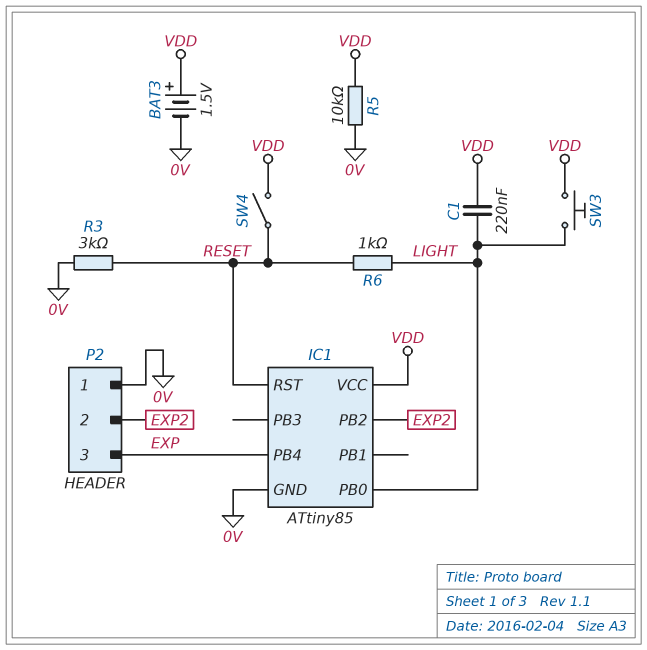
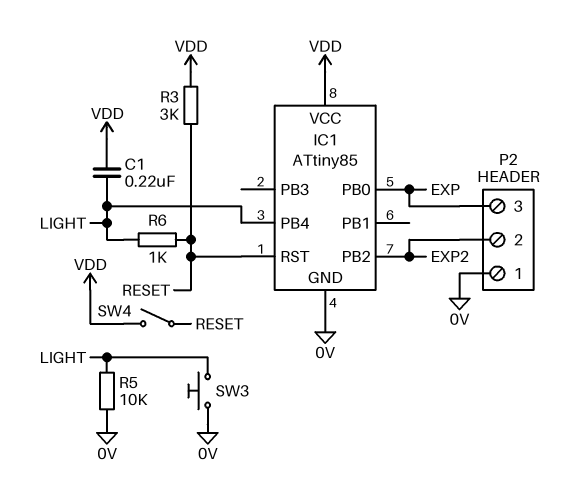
BAT3: 1.5V (plus VDD, minus 0V) -> none
IC1 pin PB0: LIGHT -> EXP
IC1 pin PB4: EXP -> LIGHT
R3: 3k (0V, RESET) -> 3k (RESET, VDD)
R5: 10k (0V, VDD) -> 10k (0V, LIGHT)
SW3: button (LIGHT, VDD) -> button (0V, LIGHT)

